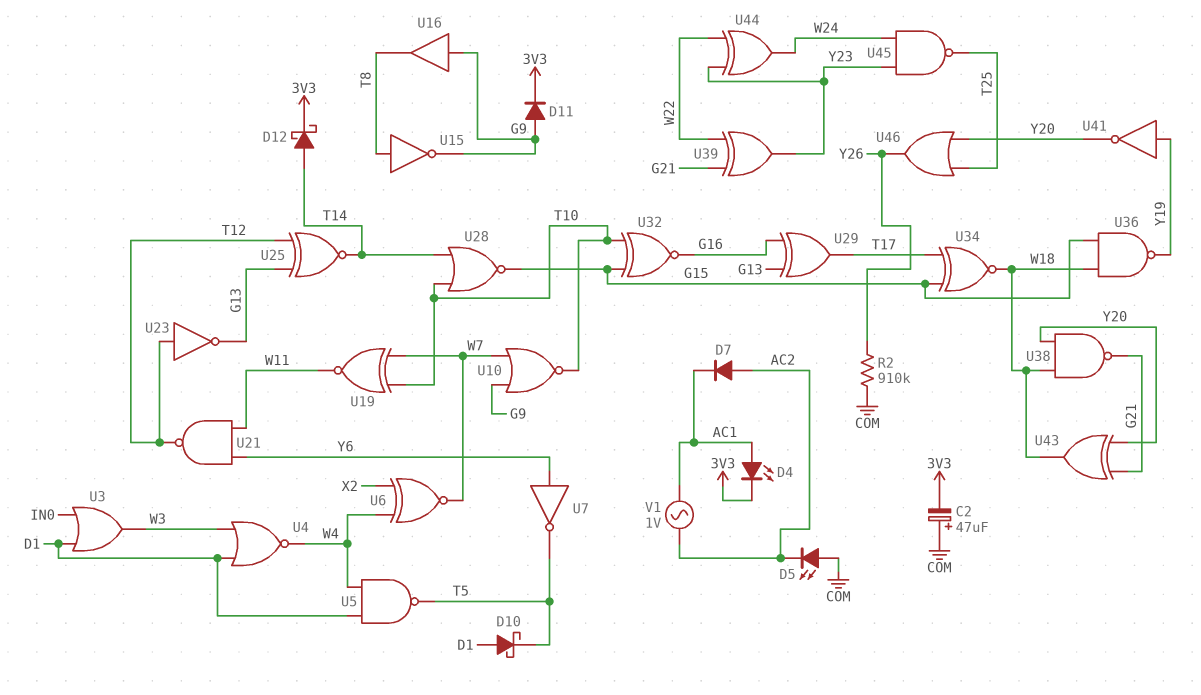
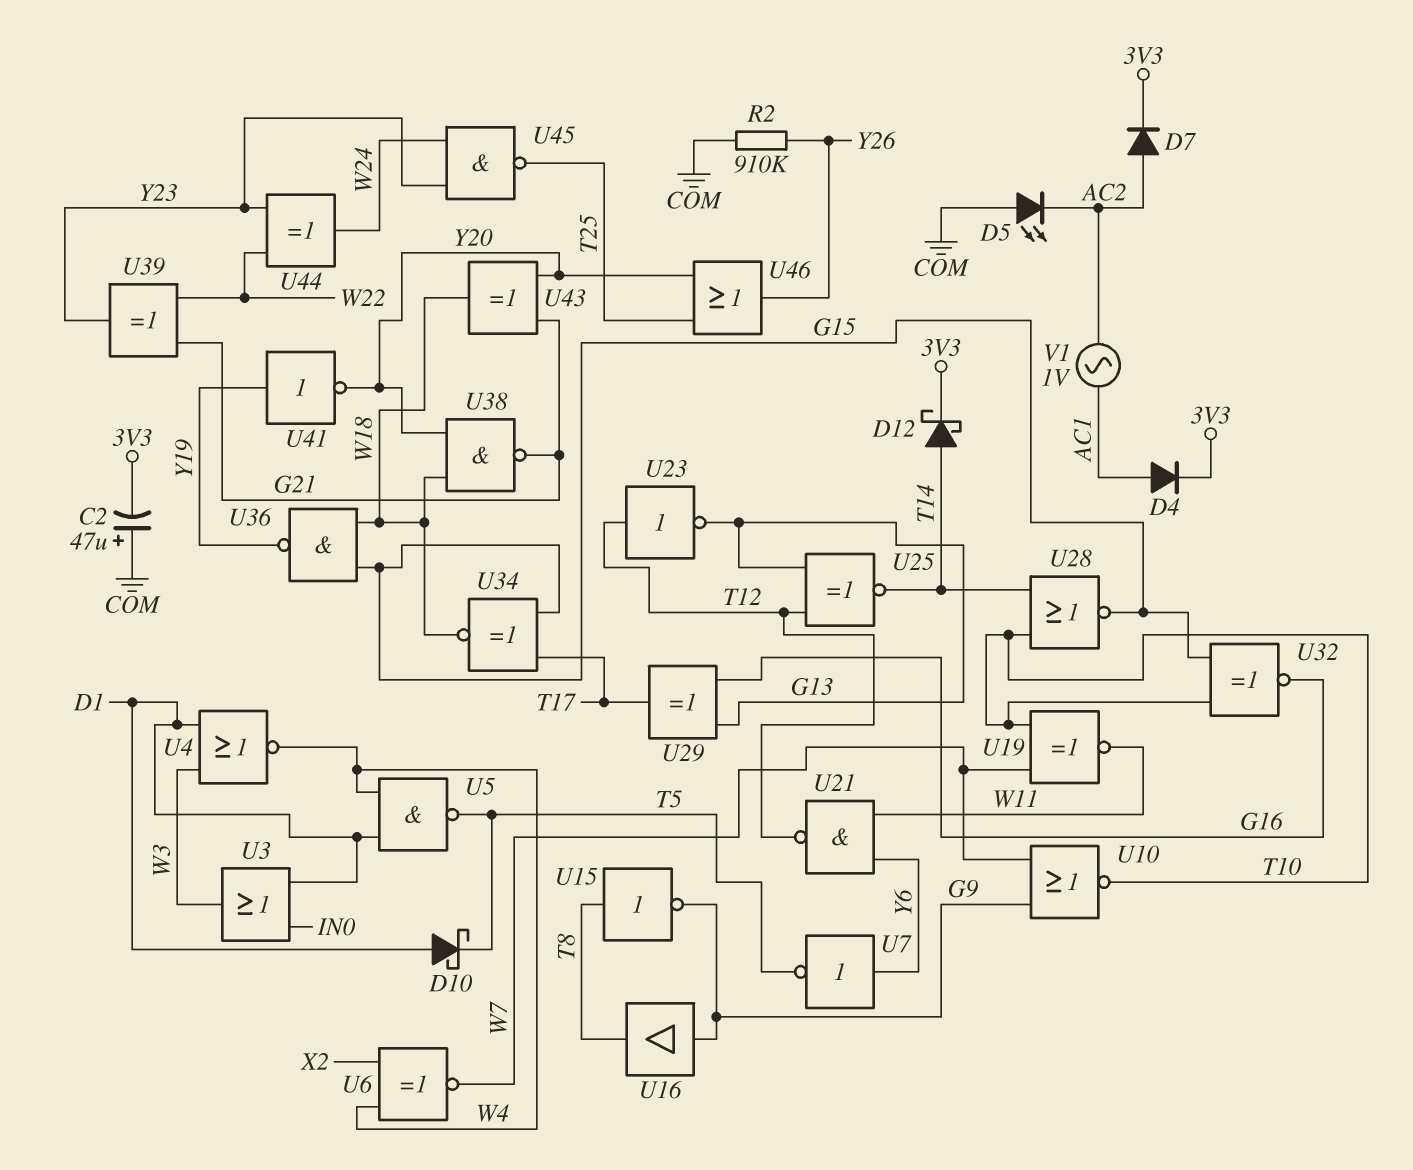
D4: LED (A AC1, K 3V3) -> diode (A AC1, K 3V3)
D7: diode (A AC2, K AC1) -> diode (A AC2, K 3V3)
D11: diode (A G9, K 3V3) -> none

